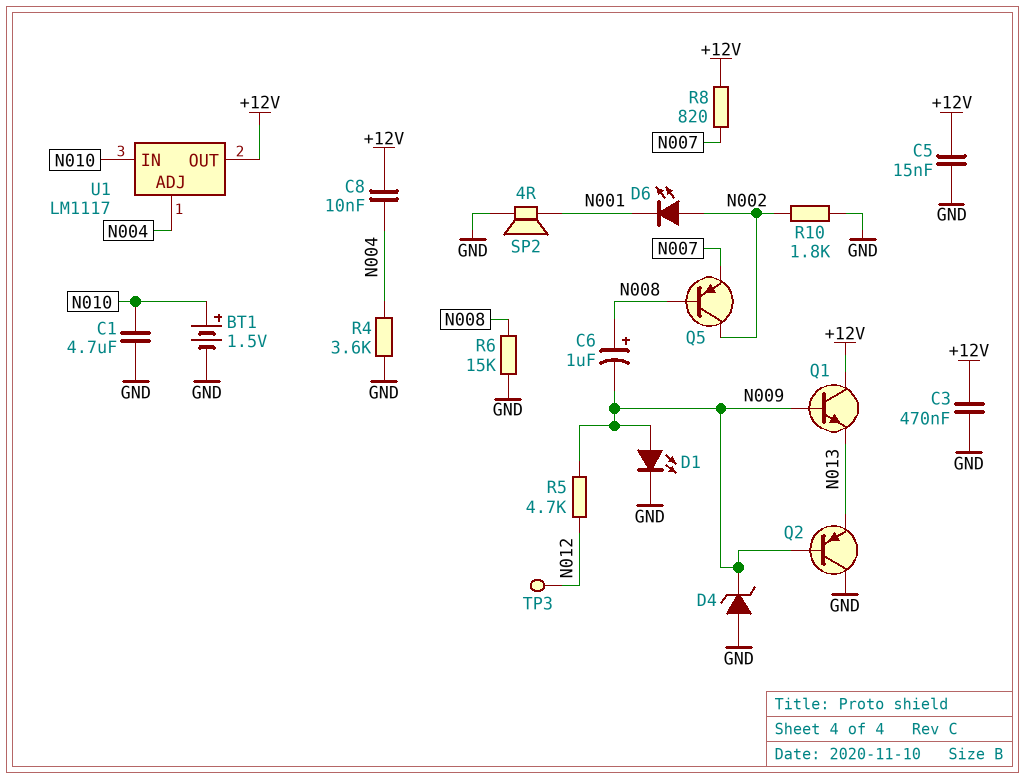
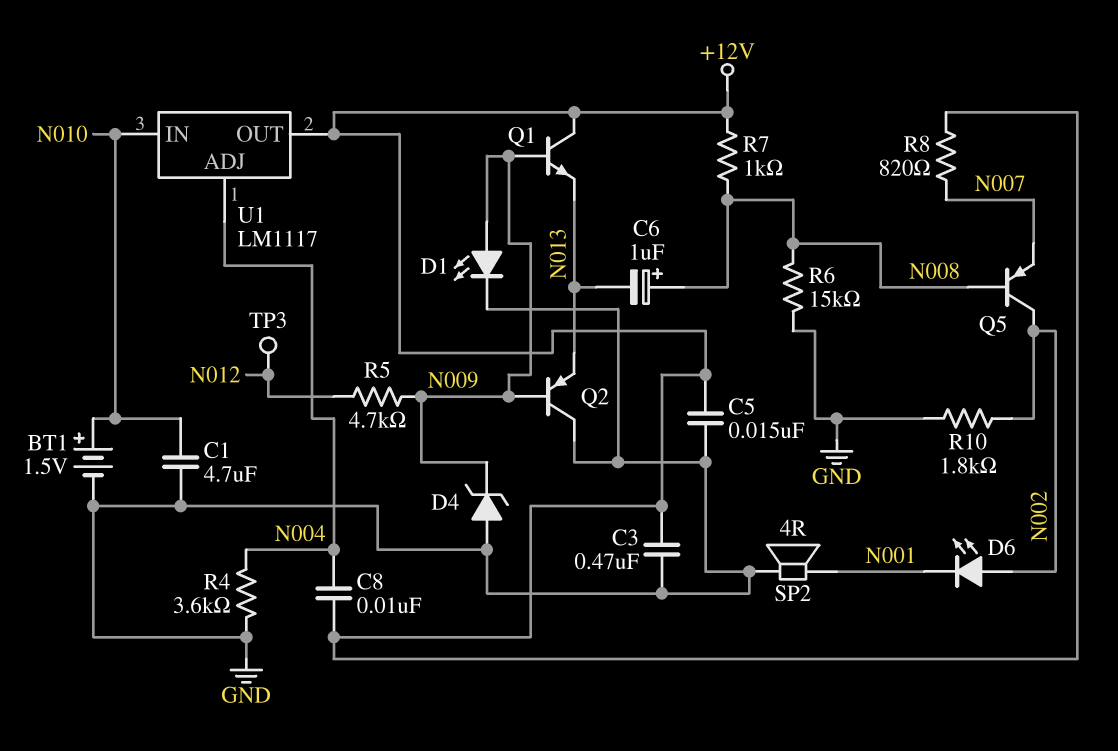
C6: 1uF (plus N008, minus N009) -> 1uF (plus N008, minus N013)
R7: none -> 1k (+12V, N008)

